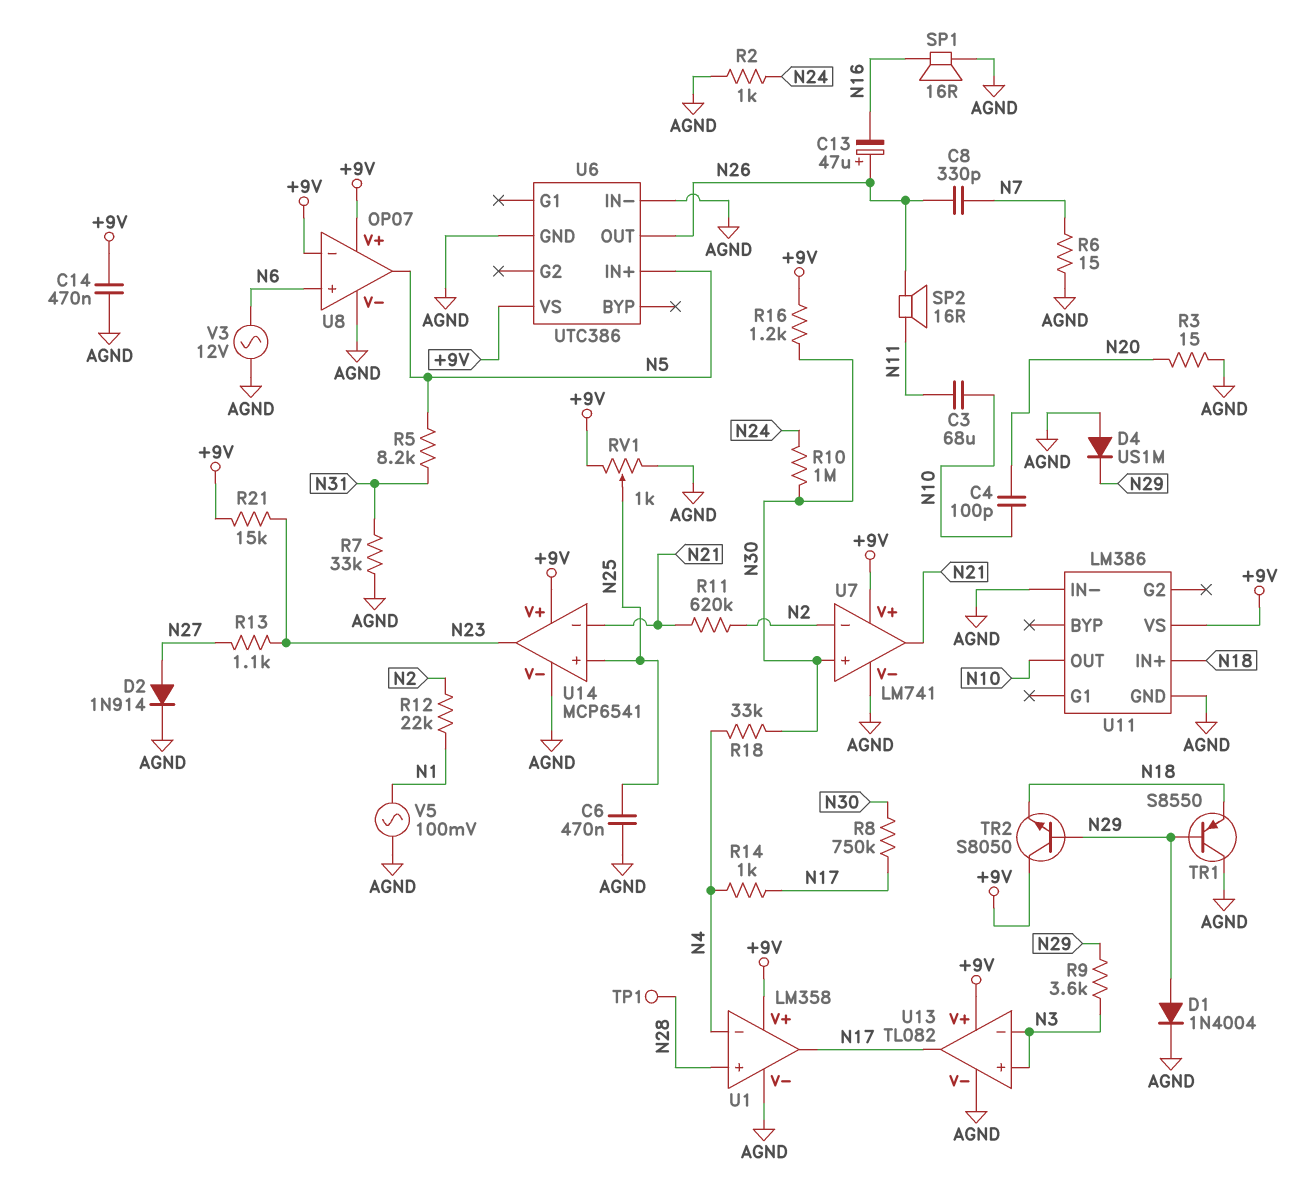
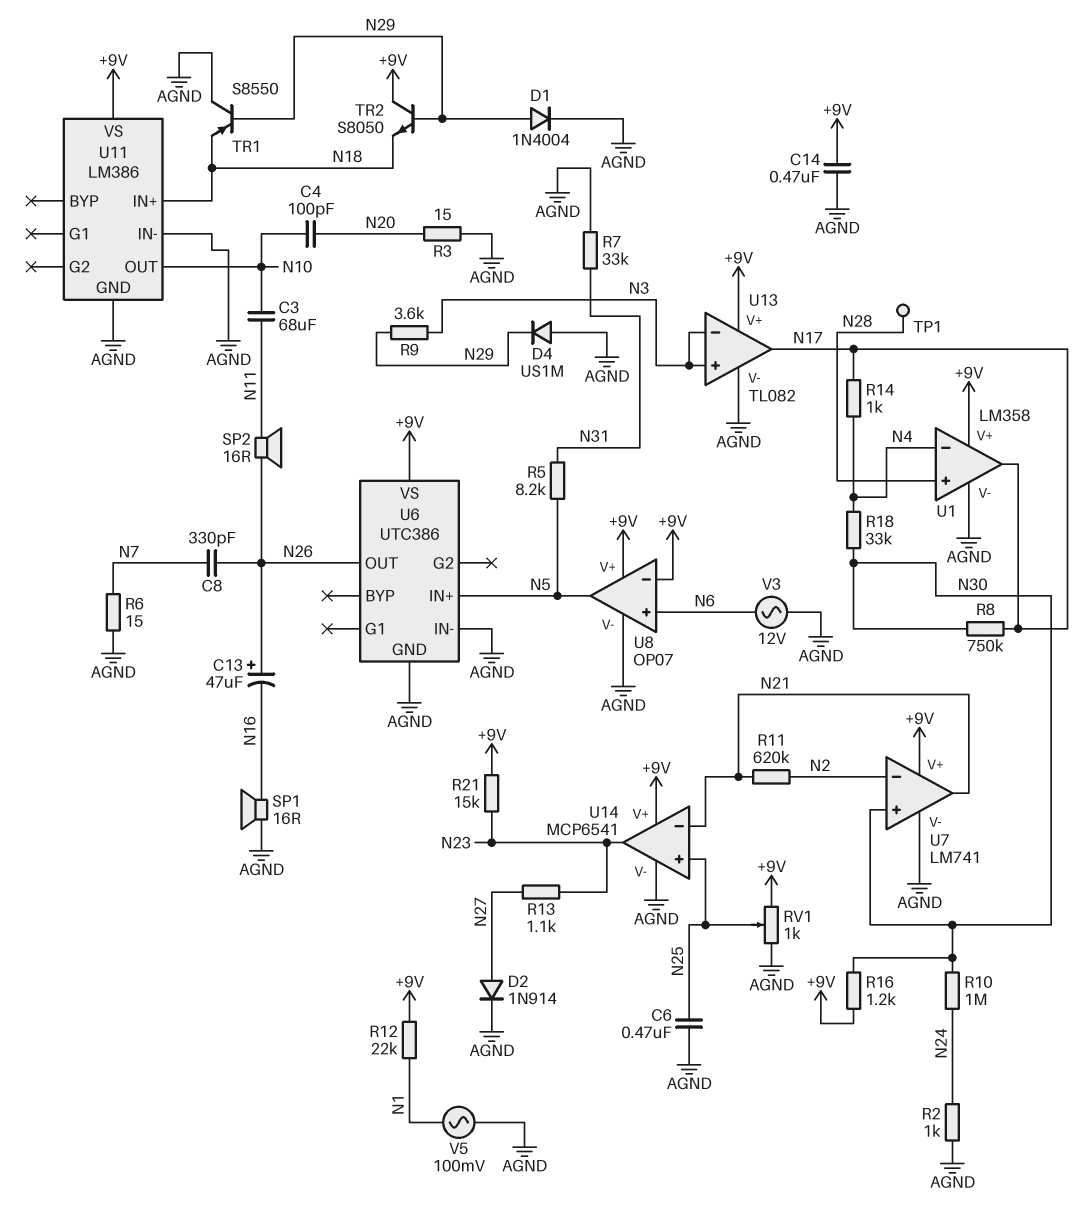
R12: 22k (N1, N2) -> 22k (+9V, N1)

